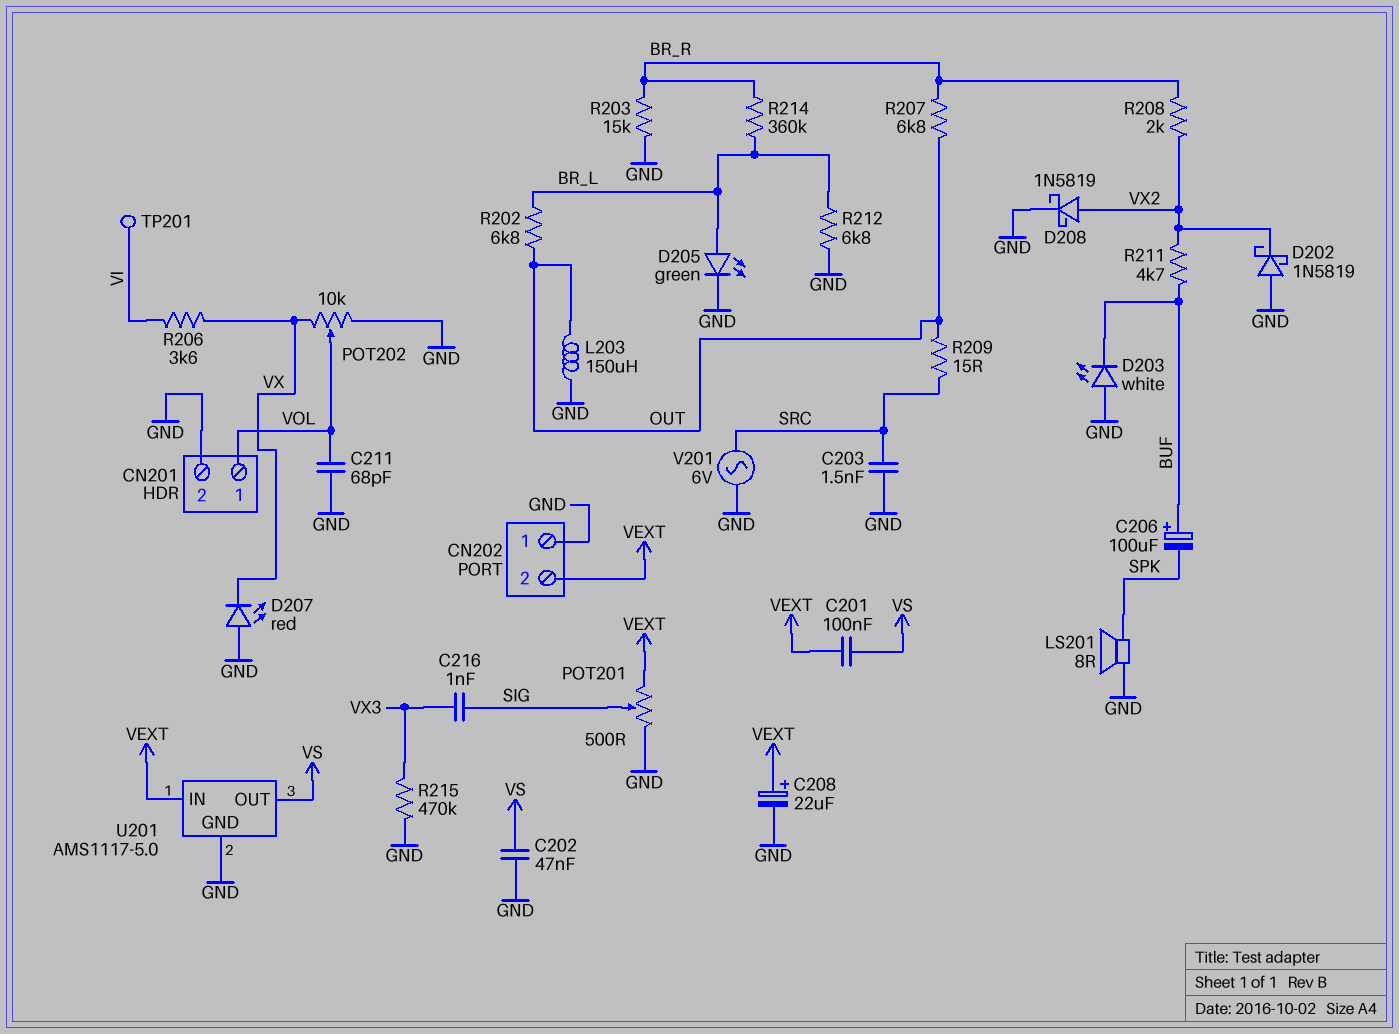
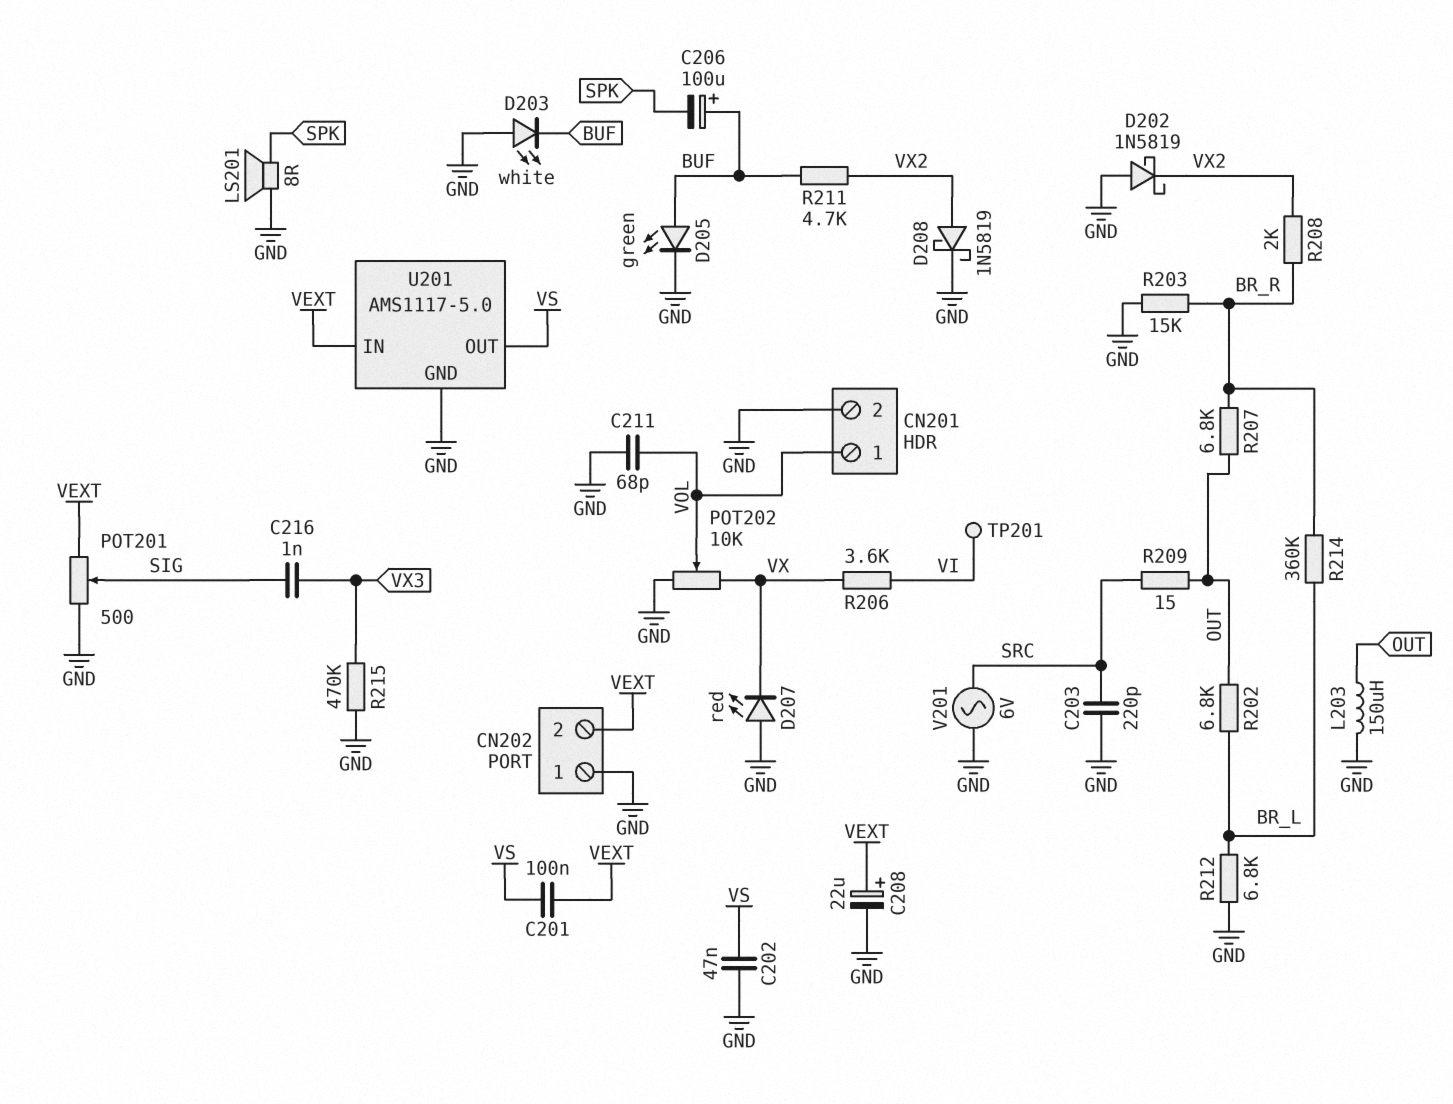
C203: 1.5nF (GND, SRC) -> 220pF (GND, SRC)
D205: LED green (A BR_L, K GND) -> LED green (A BUF, K GND)

